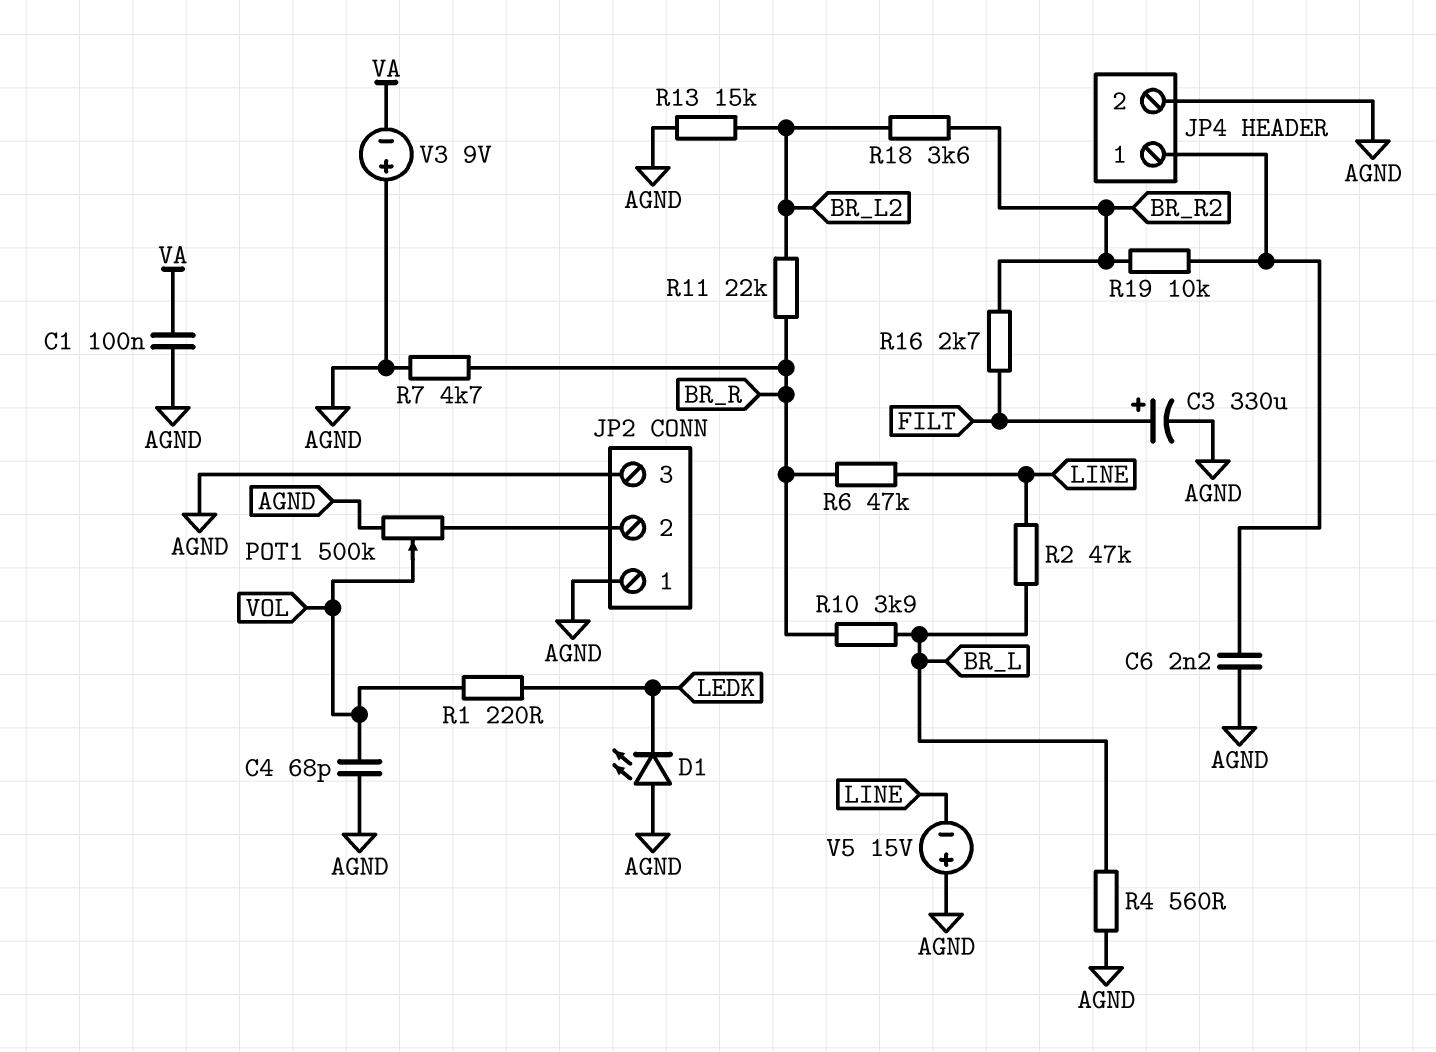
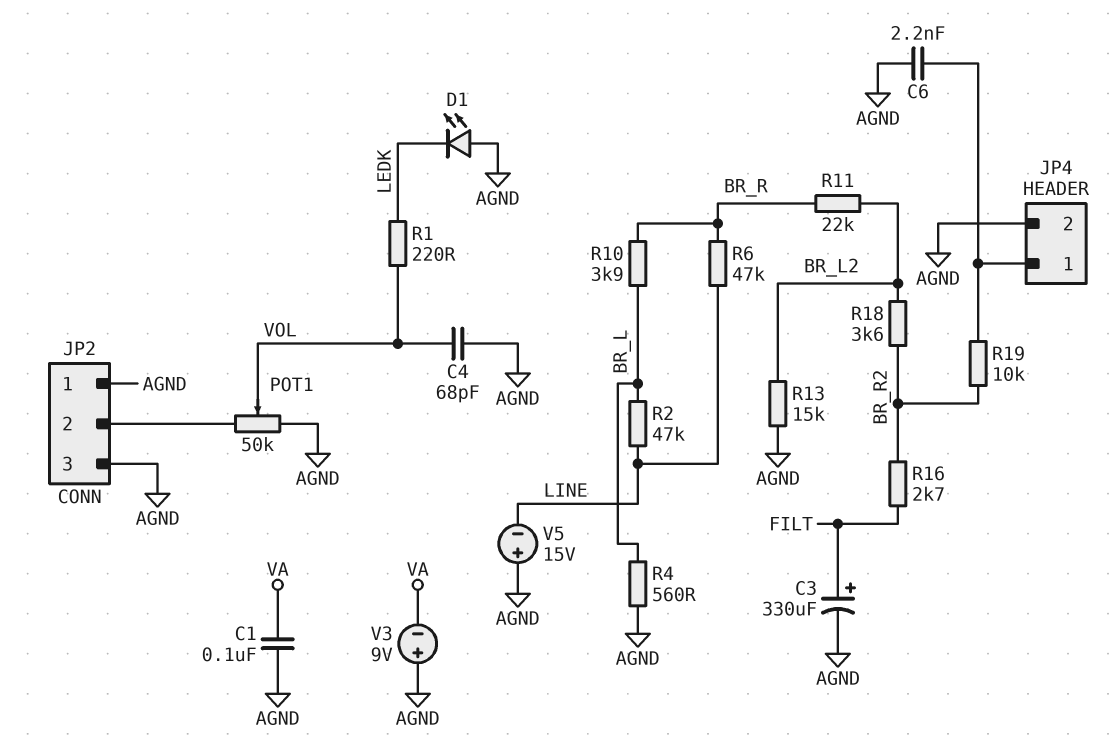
POT1: 500k (AGND, JP2/2, wiper VOL) -> 50k (AGND, JP2/2, wiper VOL)
R7: 4.7k (AGND, BR_R) -> none

